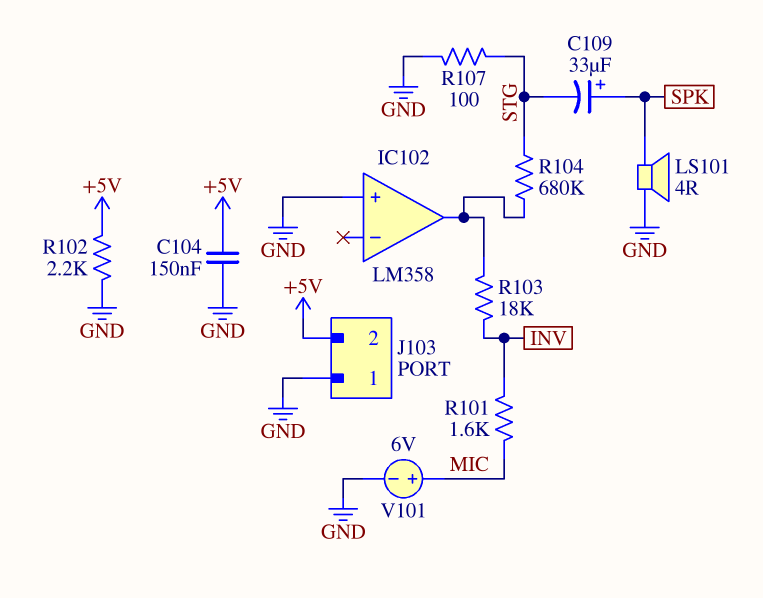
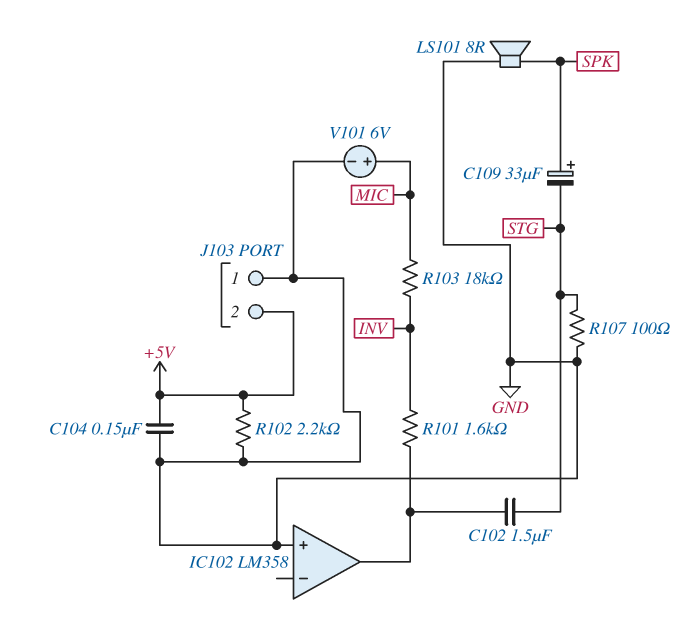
C102: none -> 1.5uF (IC102/out, STG)
LS101: speaker 4R (GND, SPK) -> speaker 8R (GND, SPK)
R101: 1.6k (INV, MIC) -> 1.6k (IC102/out, INV)
R103: 18k (IC102/out, INV) -> 18k (INV, MIC)
R104: 680k (IC102/out, STG) -> none

